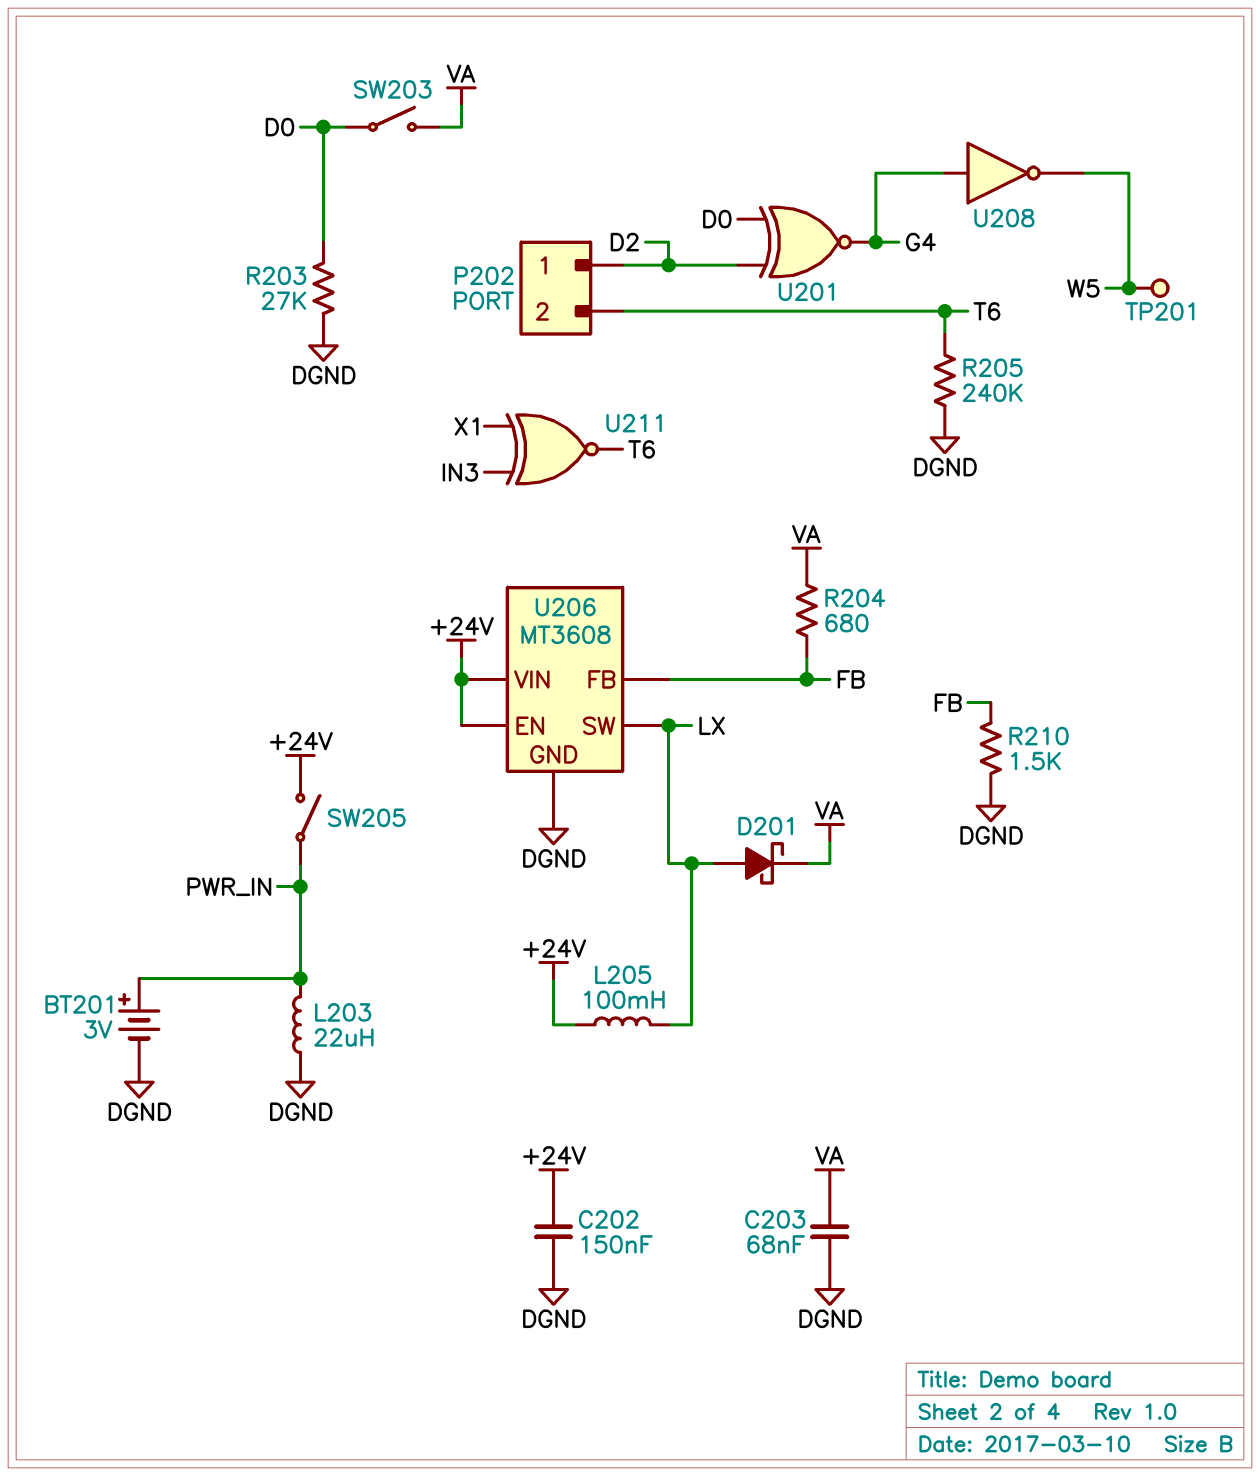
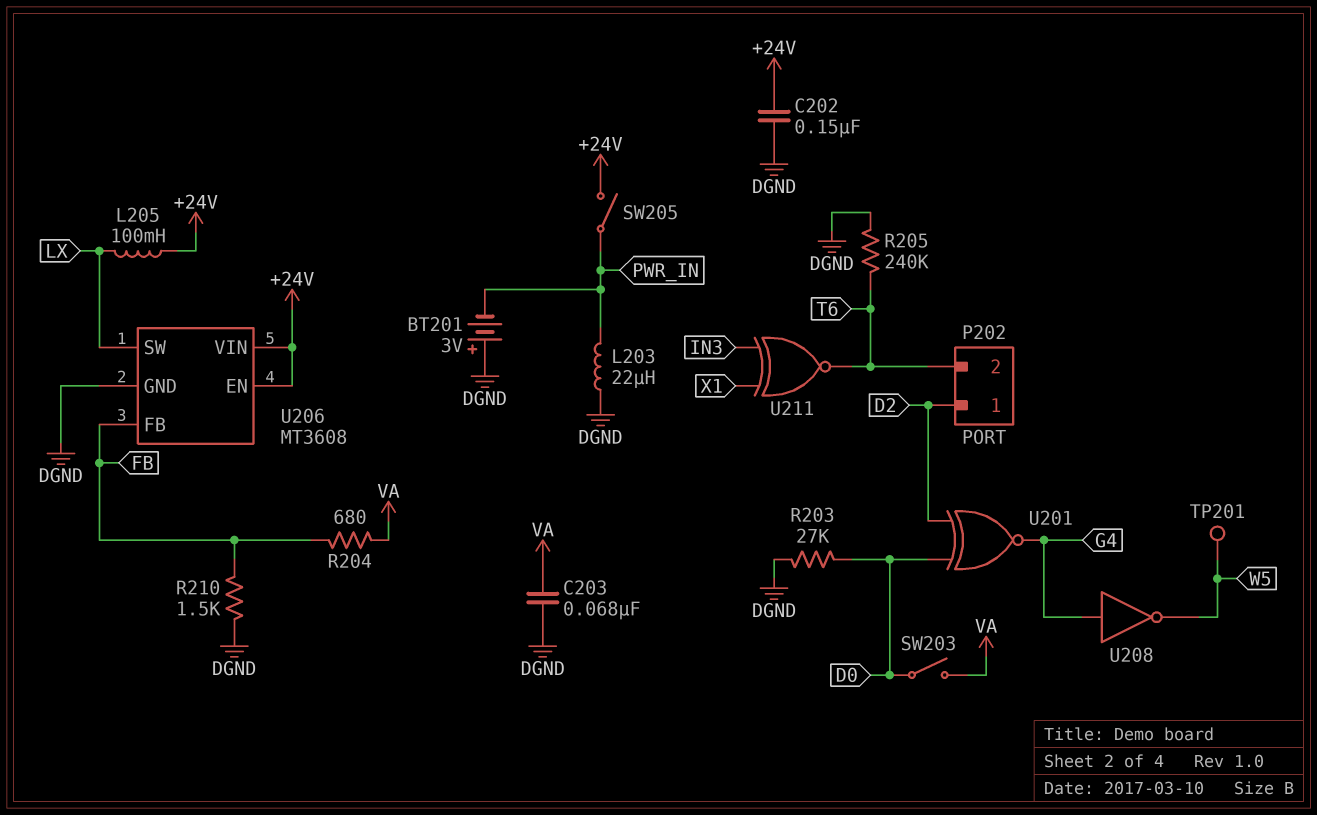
BT201: 3V (plus PWR_IN, minus DGND) -> 3V (plus DGND, minus PWR_IN)
D201: schottky (A LX, K VA) -> none

